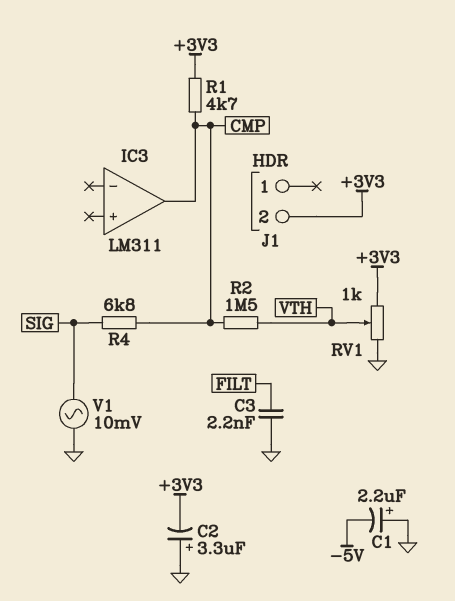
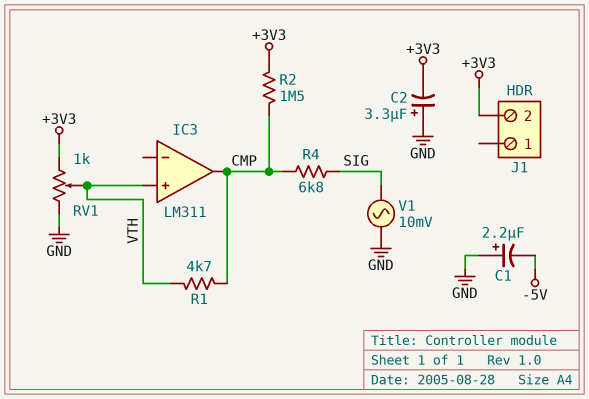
C3: 2.2nF (FILT, GND) -> none
IC3 pin in+: none -> VTH
R1: 4.7k (+3V3, CMP) -> 4.7k (CMP, VTH)
R2: 1.5M (CMP, VTH) -> 1.5M (+3V3, CMP)

